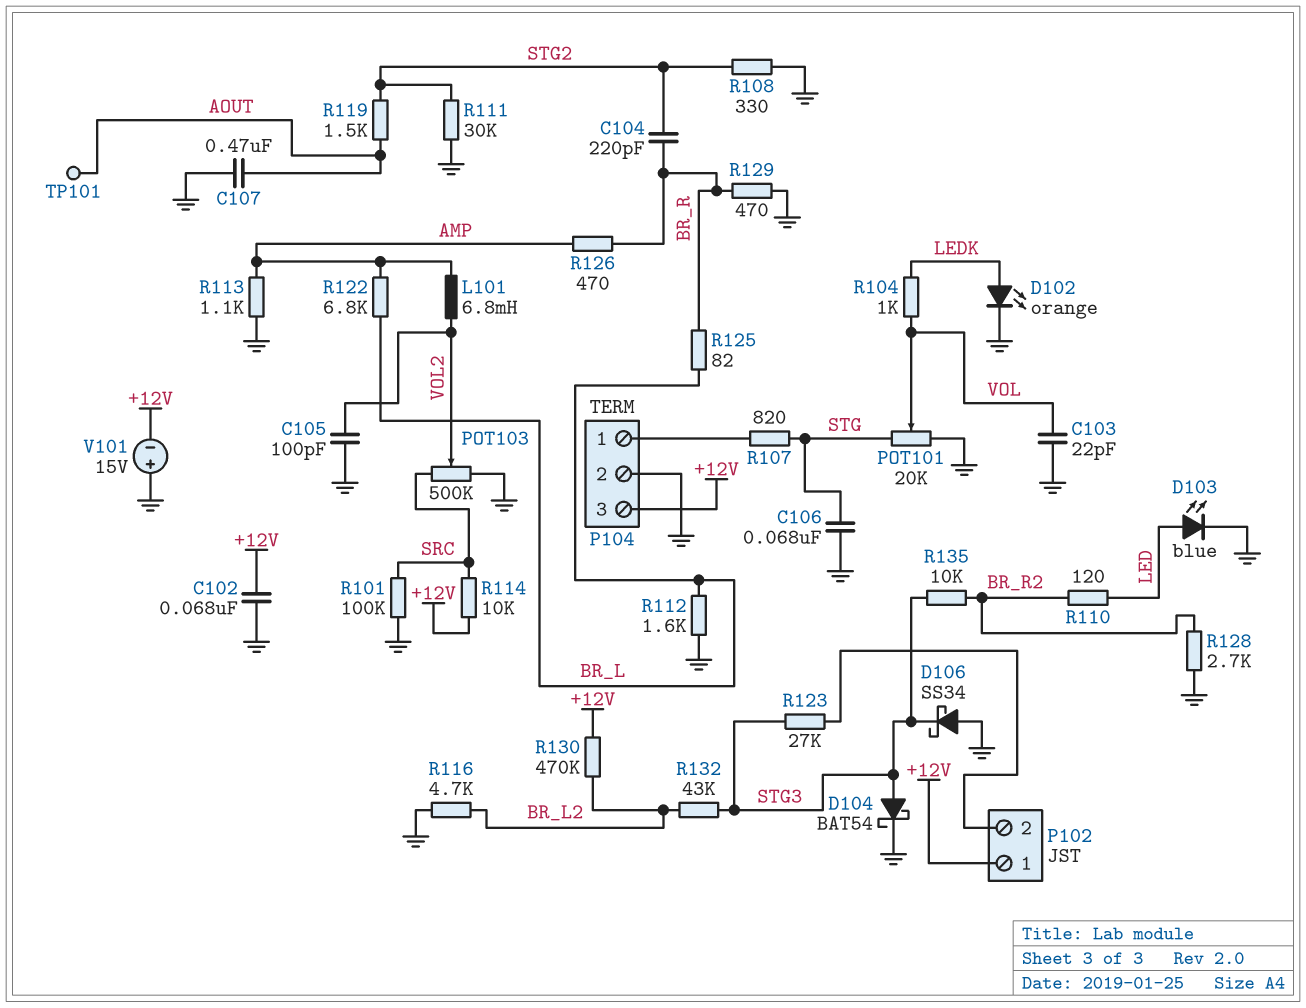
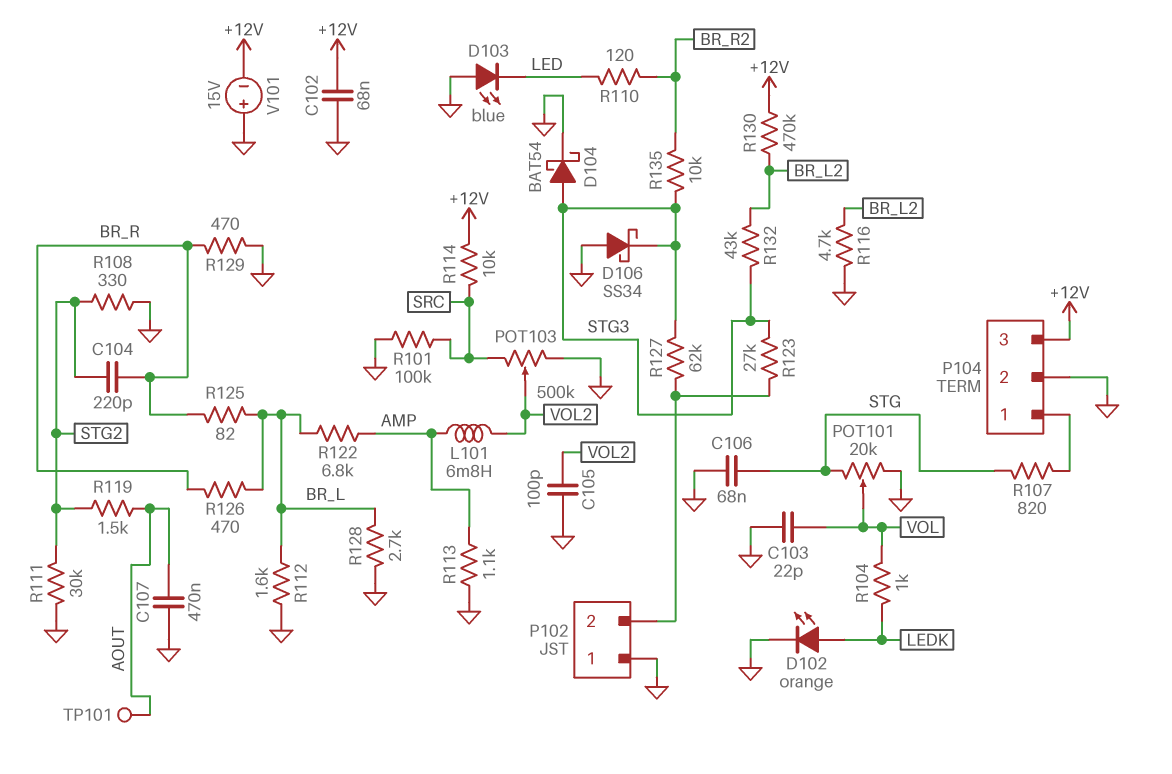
D103: LED blue (A LED, K GND) -> LED blue (A GND, K LED)
P102 pin 1: +12V -> GND
R126: 470 (AMP, BR_R) -> 470 (BR_L, BR_R)
R127: none -> 62k (P102/2, STG3)
R128: 2.7k (BR_R2, GND) -> 2.7k (BR_L, GND)

